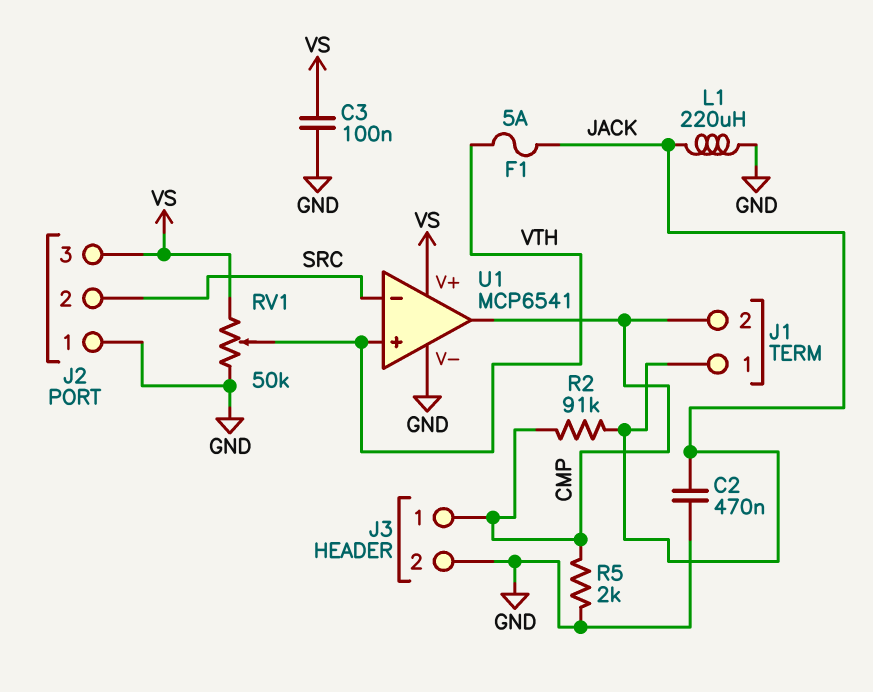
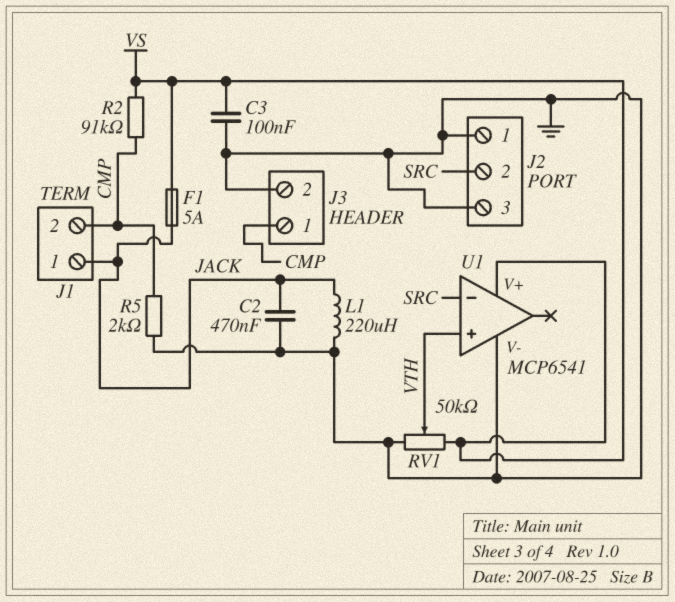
F1: 5A (JACK, VTH) -> 5A (JACK, VS)
J2 pin 3: VS -> GND
R2: 91k (CMP, JACK) -> 91k (CMP, VS)
U1 pin out: CMP -> none

